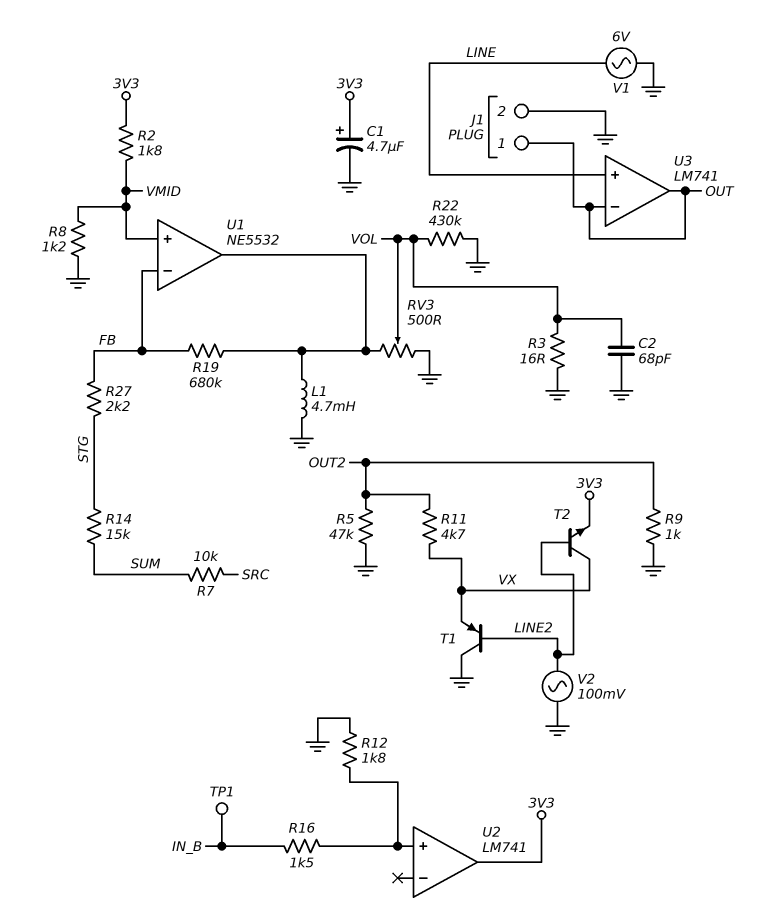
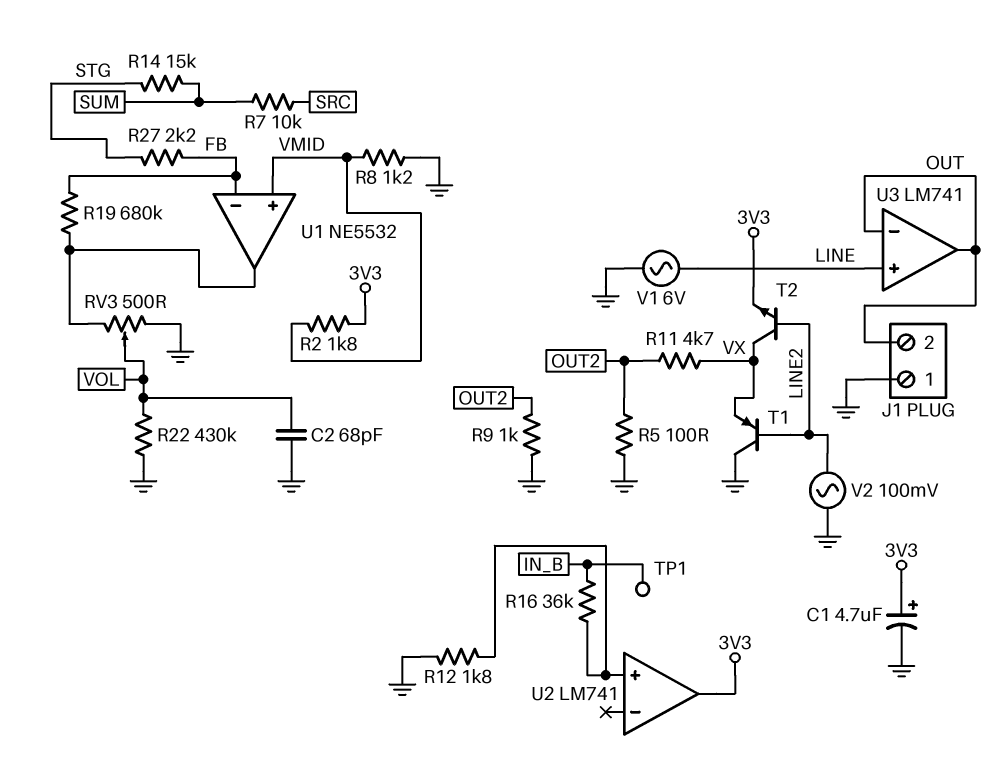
J1 pin 1: OUT -> GND
J1 pin 2: GND -> OUT
L1: 4.7mH (GND, U1/out) -> none
R3: 16 (GND, VOL) -> none
R5: 47k (GND, OUT2) -> 100 (GND, OUT2)
R16: 1.5k (IN_B, U2/in+) -> 36k (IN_B, U2/in+)

